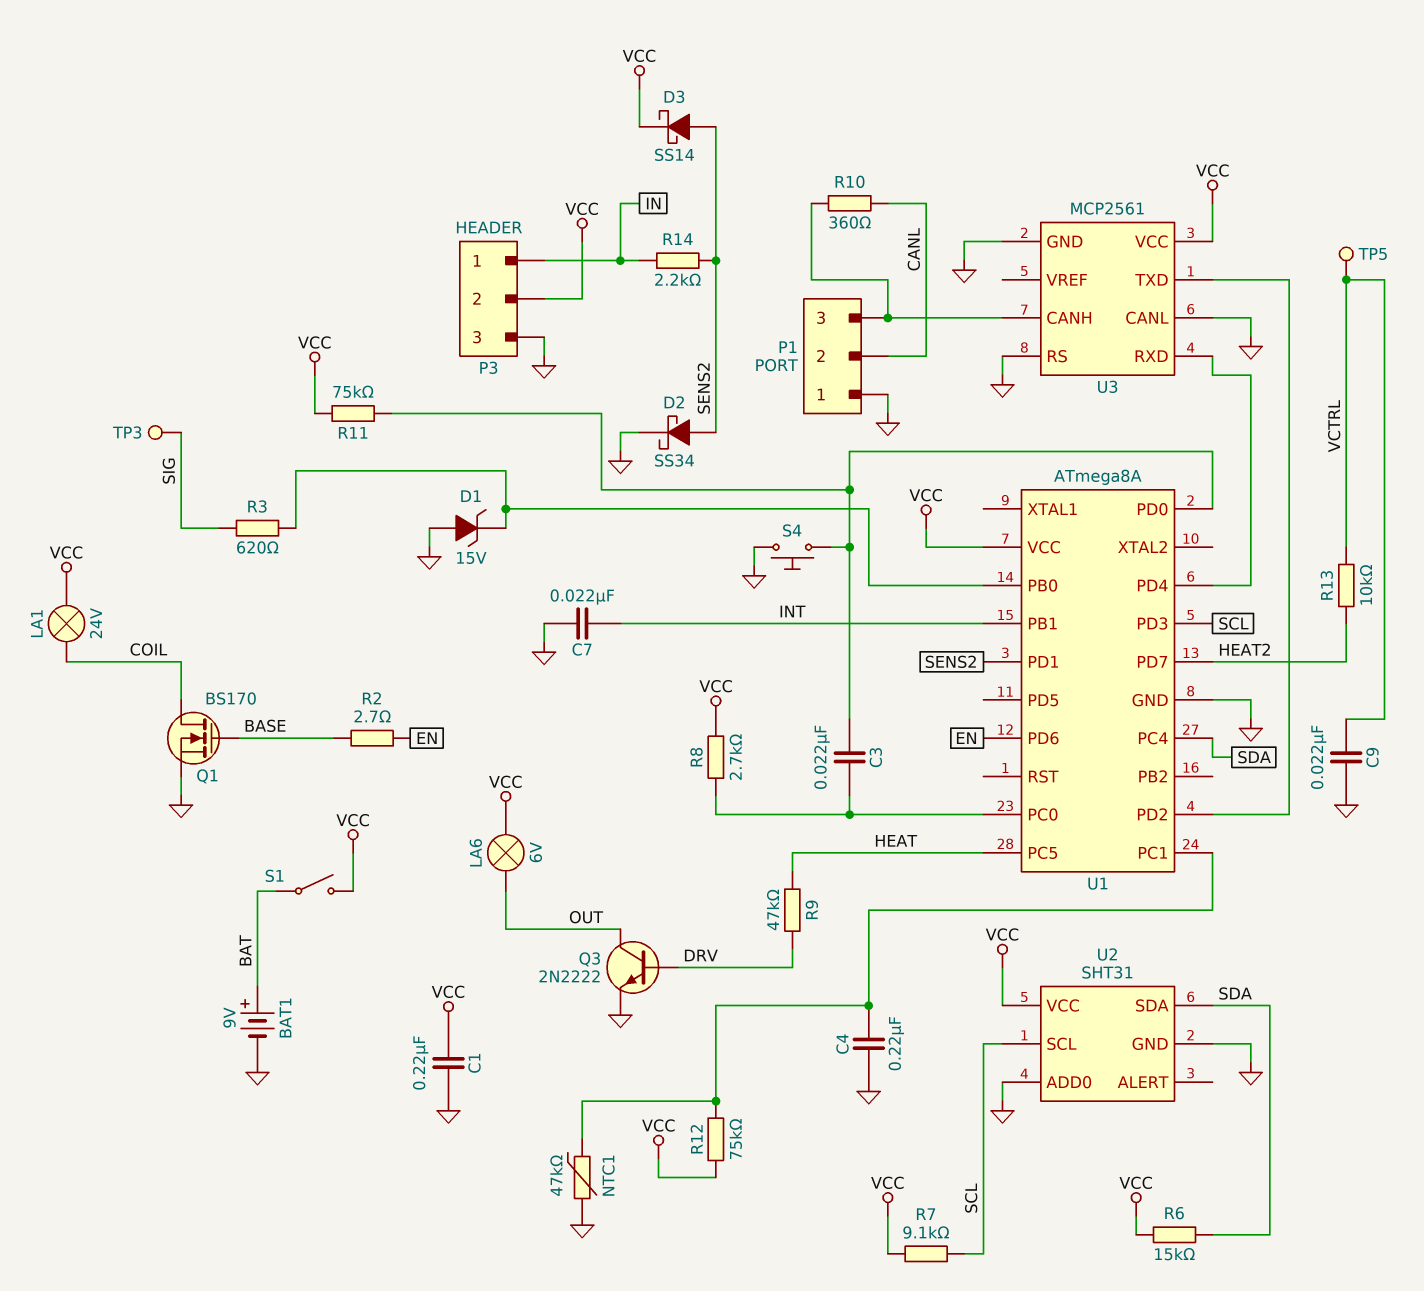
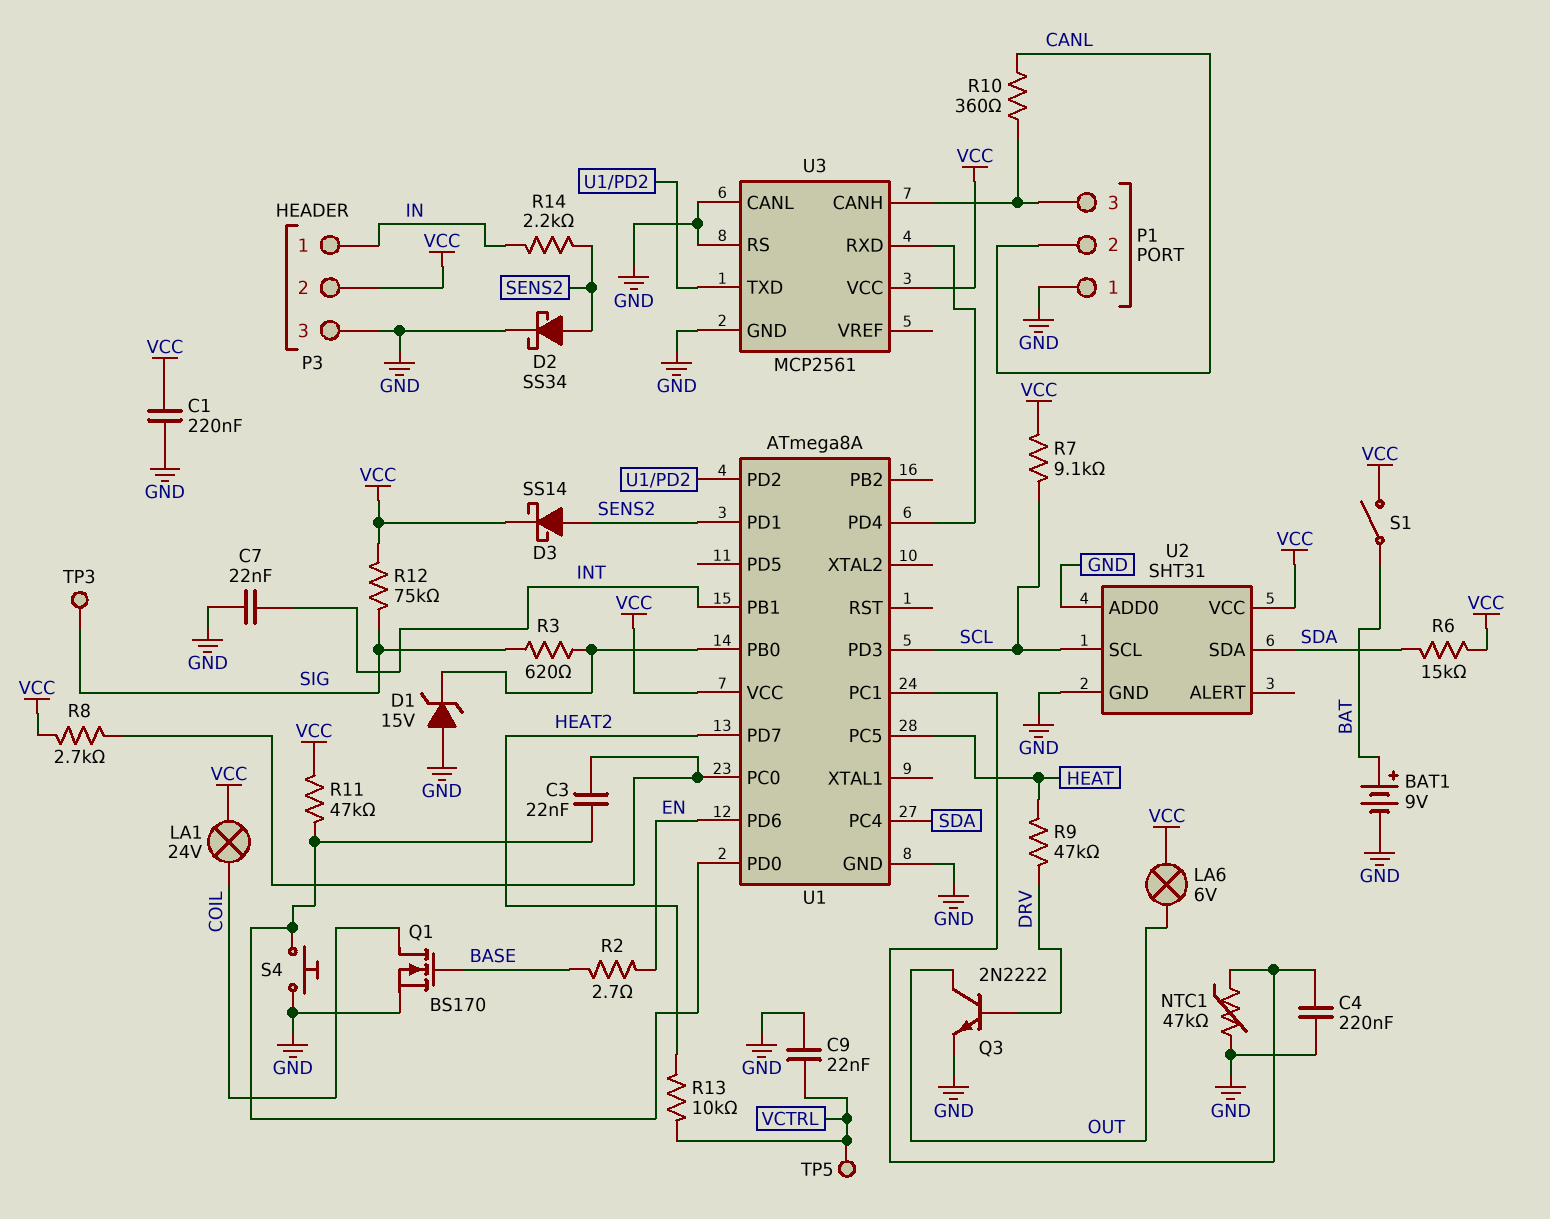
R11: 75k (U1/PD0, VCC) -> 47k (U1/PD0, VCC)
R12: 75k (U1/PC1, VCC) -> 75k (SIG, VCC)

